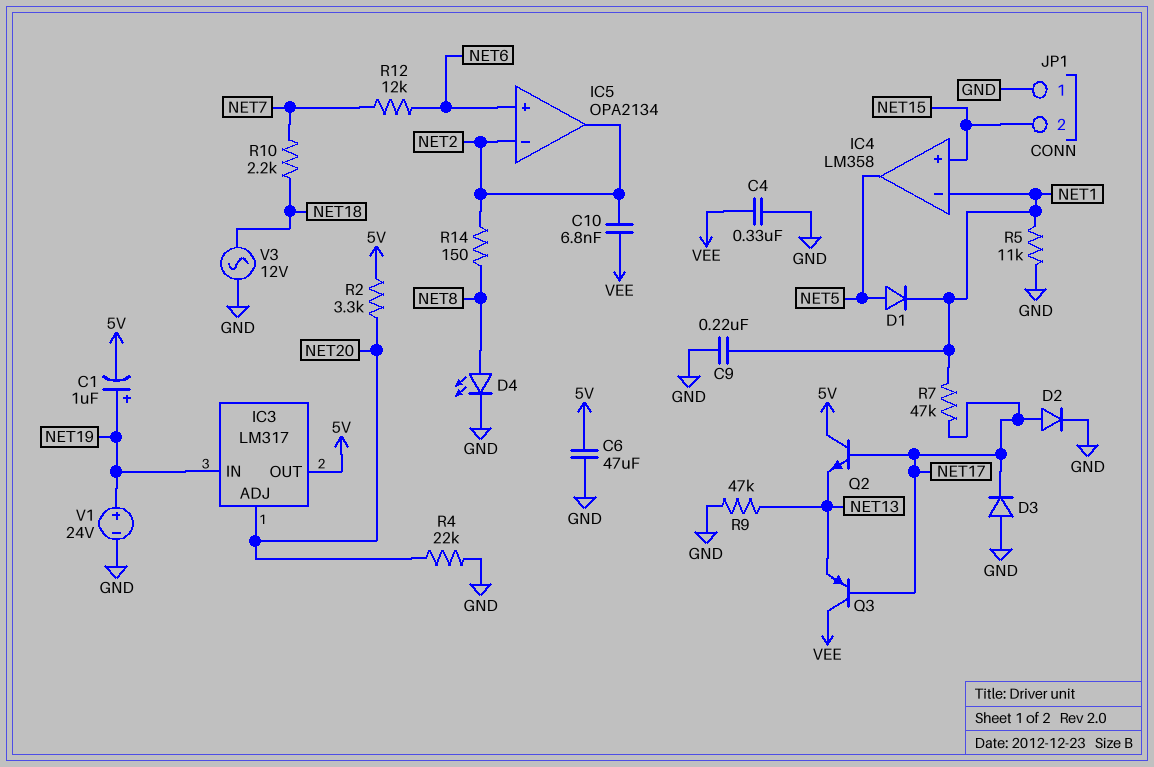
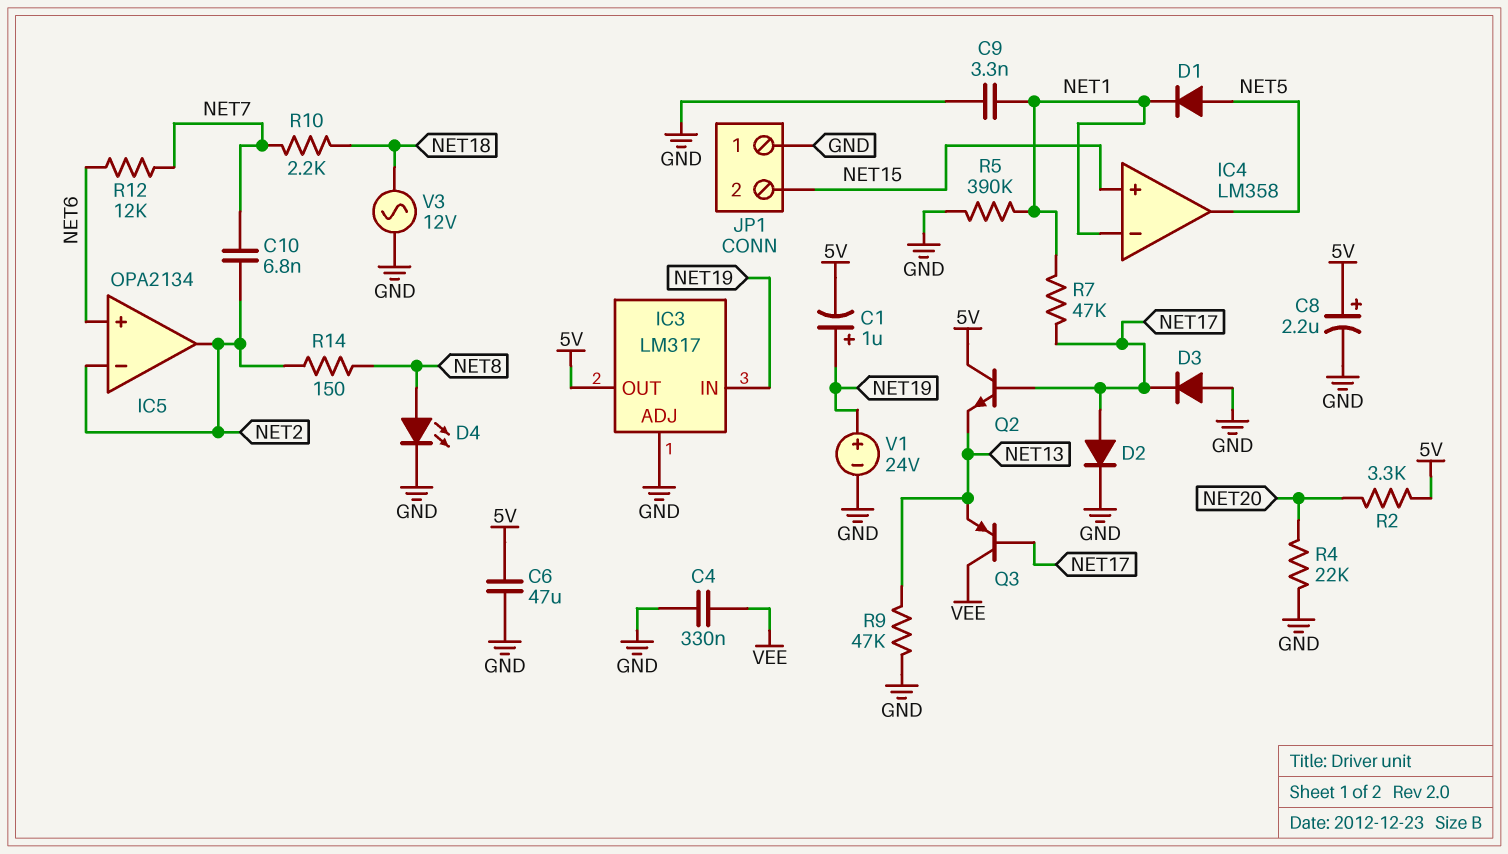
C8: none -> 2.2uF (plus 5V, minus GND)
C9: 220nF (GND, NET1) -> 3.3nF (GND, NET1)
C10: 6.8nF (NET2, VEE) -> 6.8nF (NET2, NET7)
IC3 pin ADJ: NET20 -> GND
R5: 11k (GND, NET1) -> 390k (GND, NET1)

